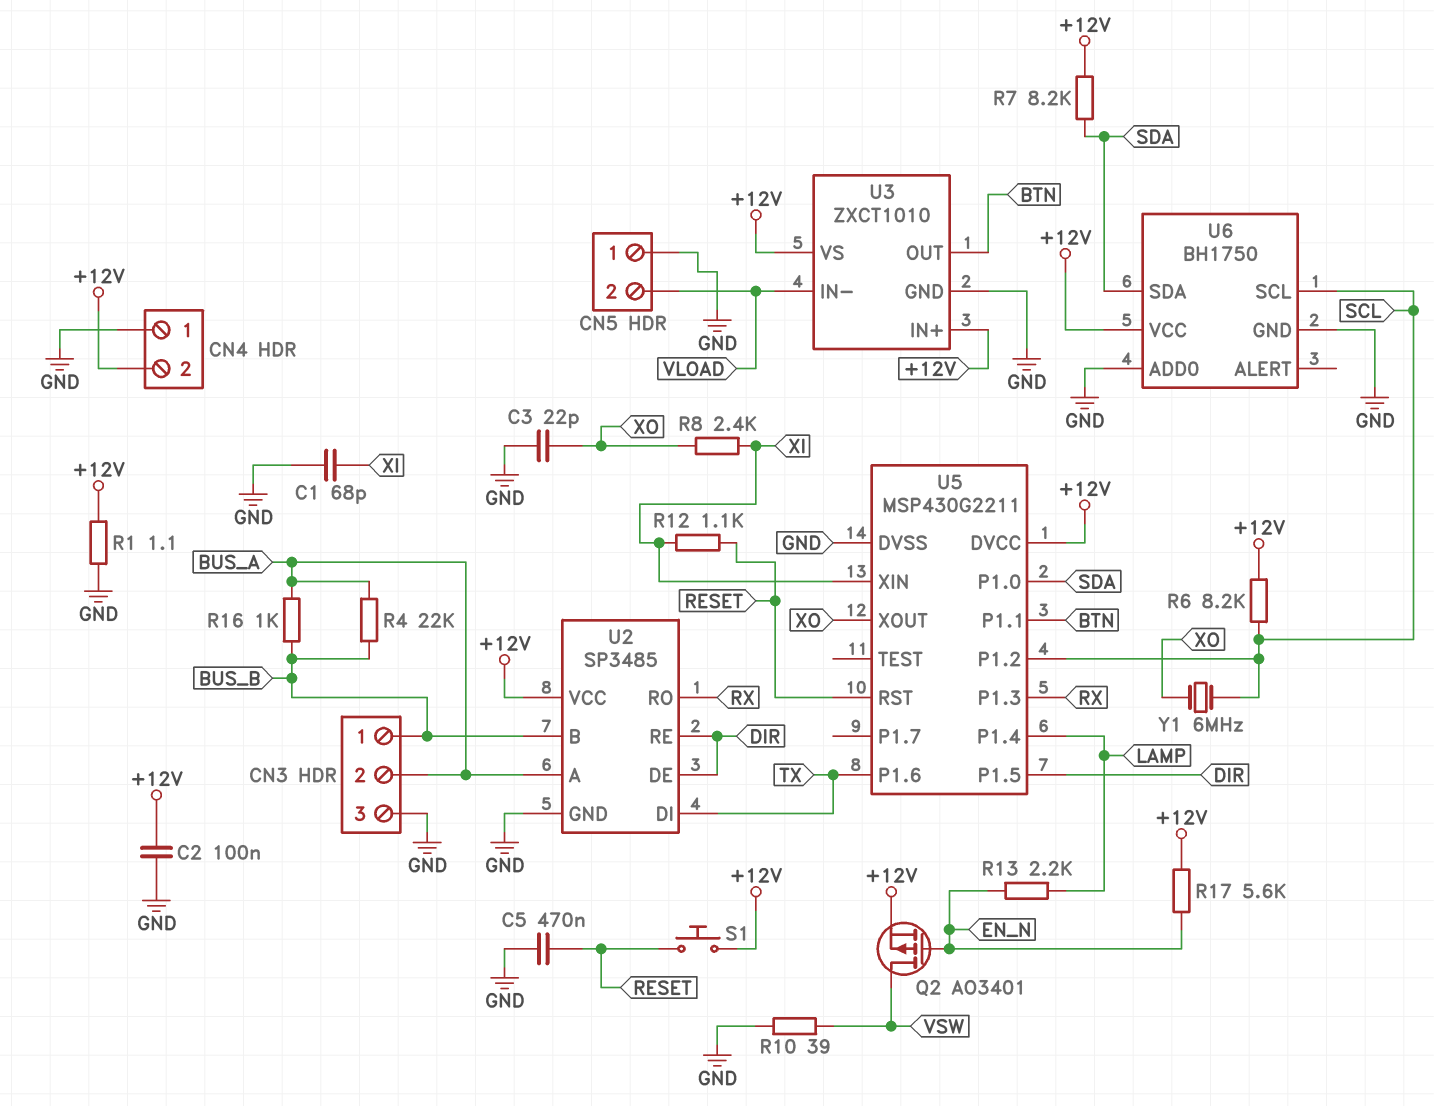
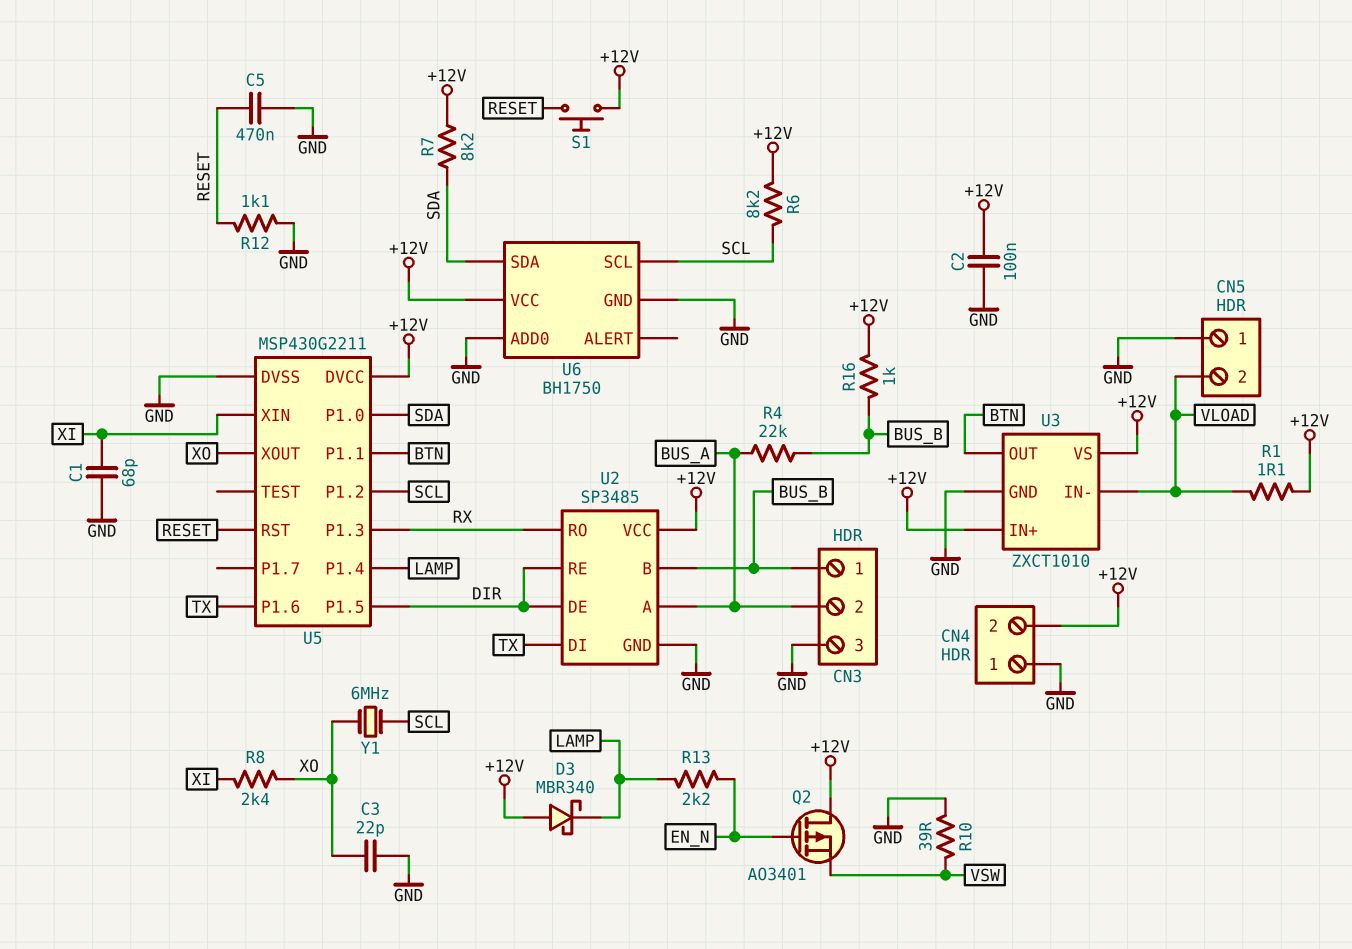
D3: none -> schottky MBR340 (A +12V, K LAMP)
Q2: PMOS AO3401 (G EN_N, D VSW, S +12V) -> PMOS AO3401 (G EN_N, D +12V, S VSW)
R1: 1.1 (+12V, GND) -> 1.1 (+12V, VLOAD)
R12: 1.1k (RESET, XI) -> 1.1k (GND, RESET)
R16: 1k (BUS_A, BUS_B) -> 1k (+12V, BUS_B)
R17: 5.6k (+12V, EN_N) -> none

